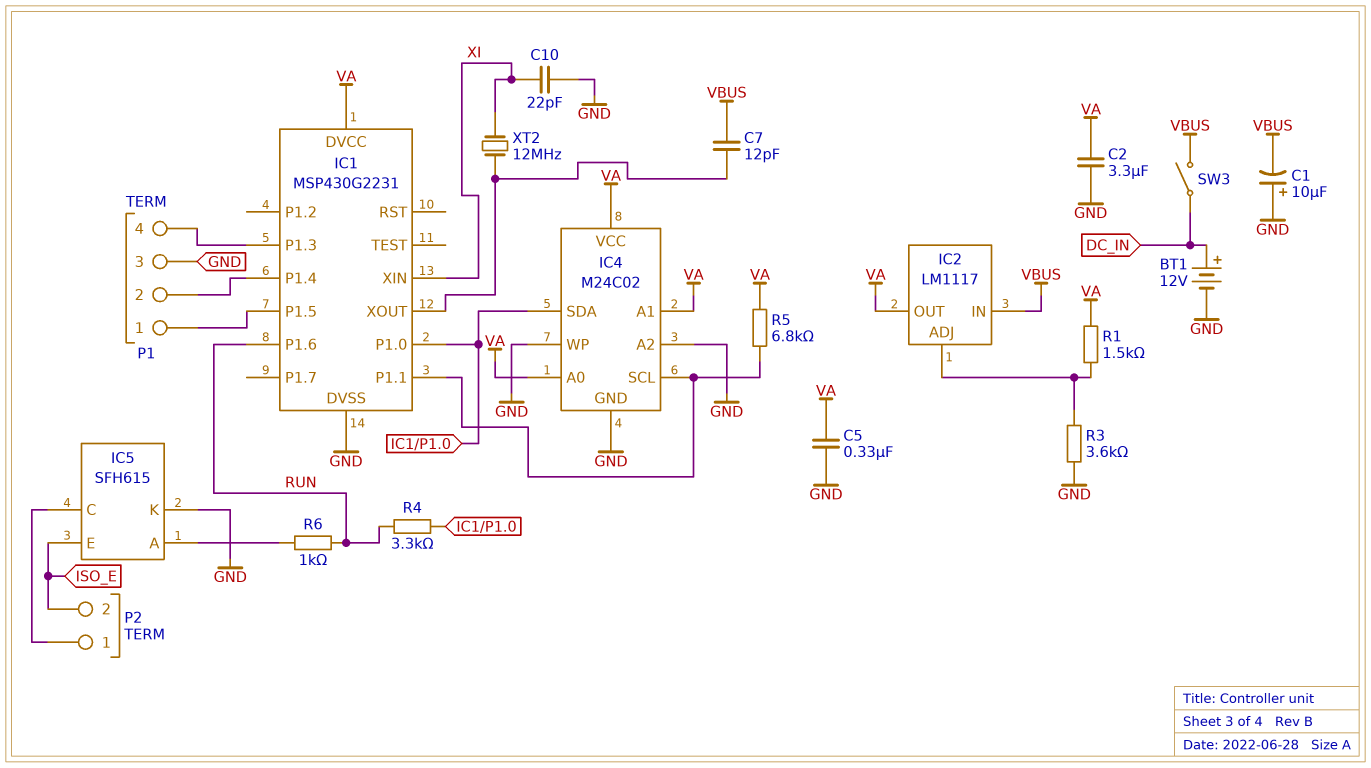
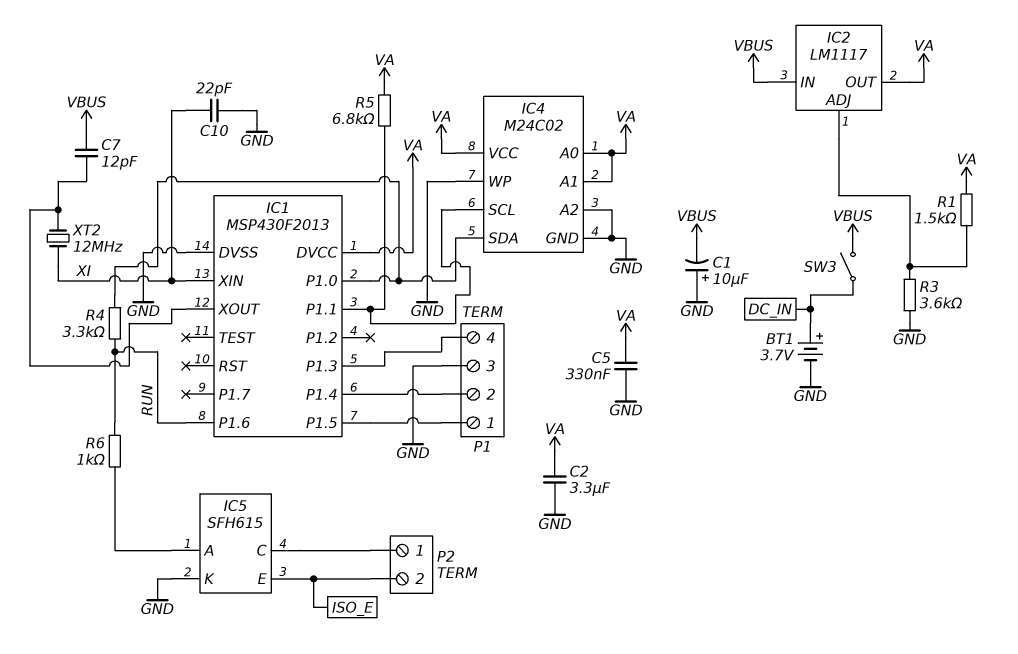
BT1: 12V (plus DC_IN, minus GND) -> 3.7V (plus DC_IN, minus GND)
IC1: MSP430G2231 -> MSP430F2013

